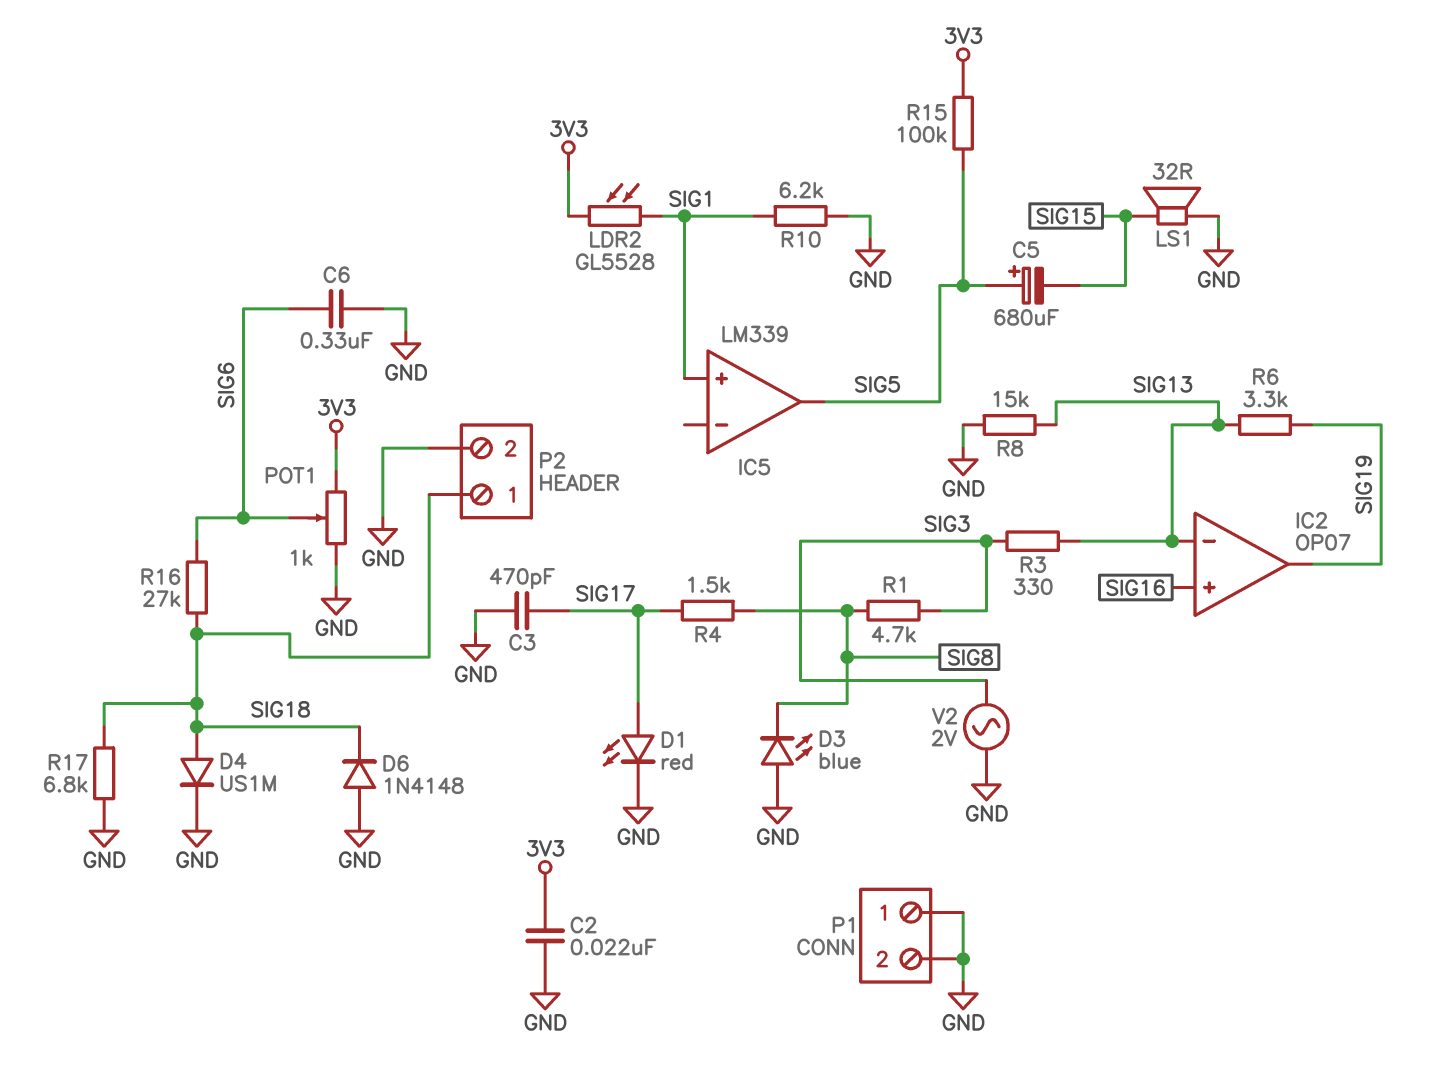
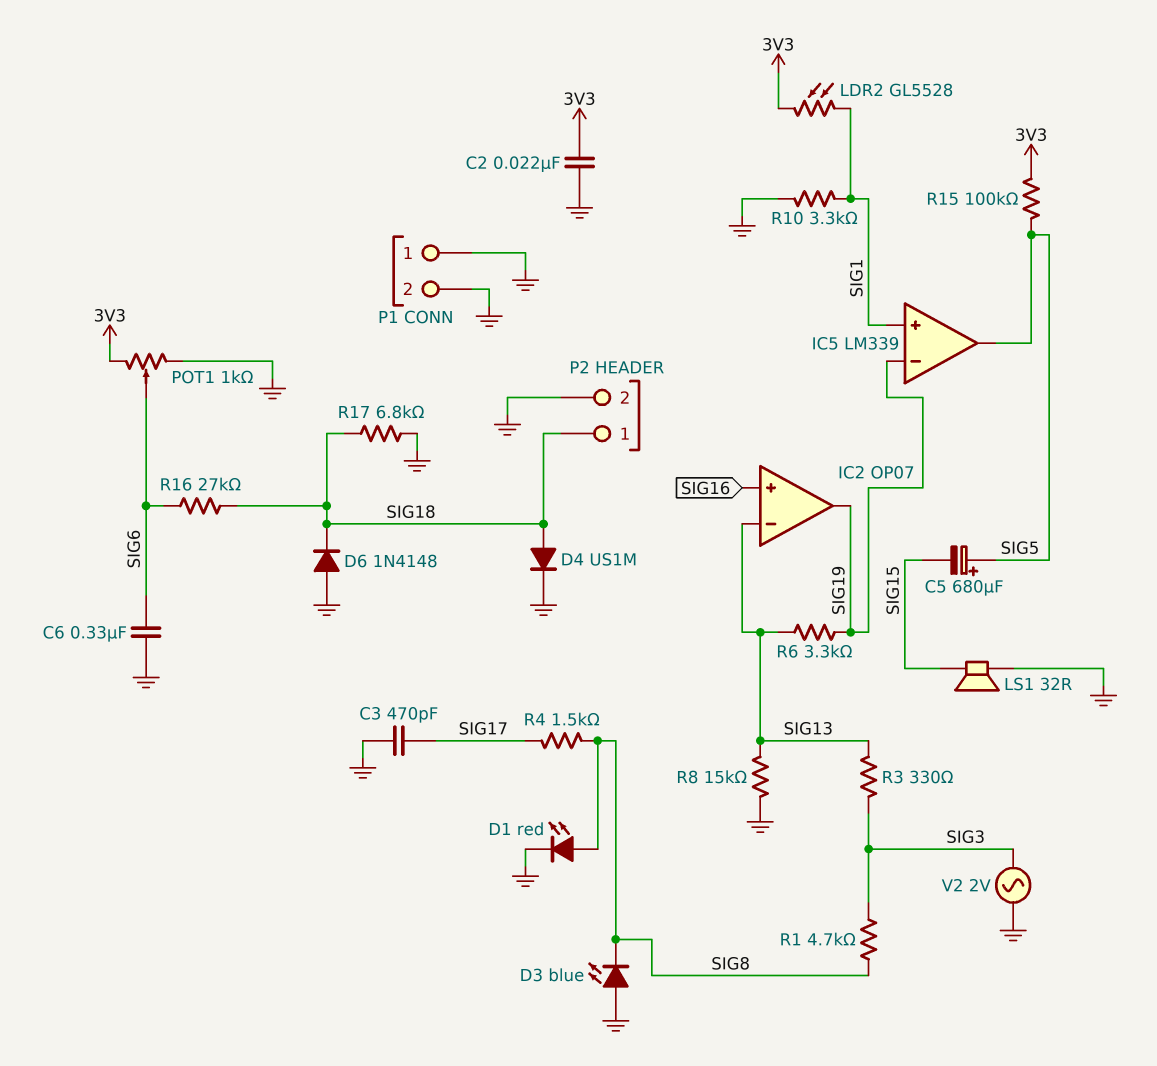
D1: LED red (A SIG17, K GND) -> LED red (A SIG8, K GND)
IC5 pin in-: none -> SIG19
R10: 6.2k (GND, SIG1) -> 3.3k (GND, SIG1)

